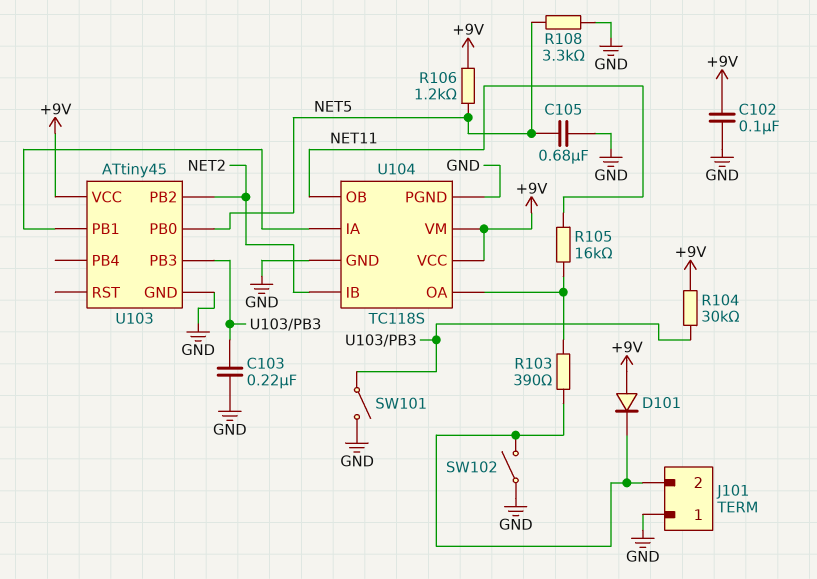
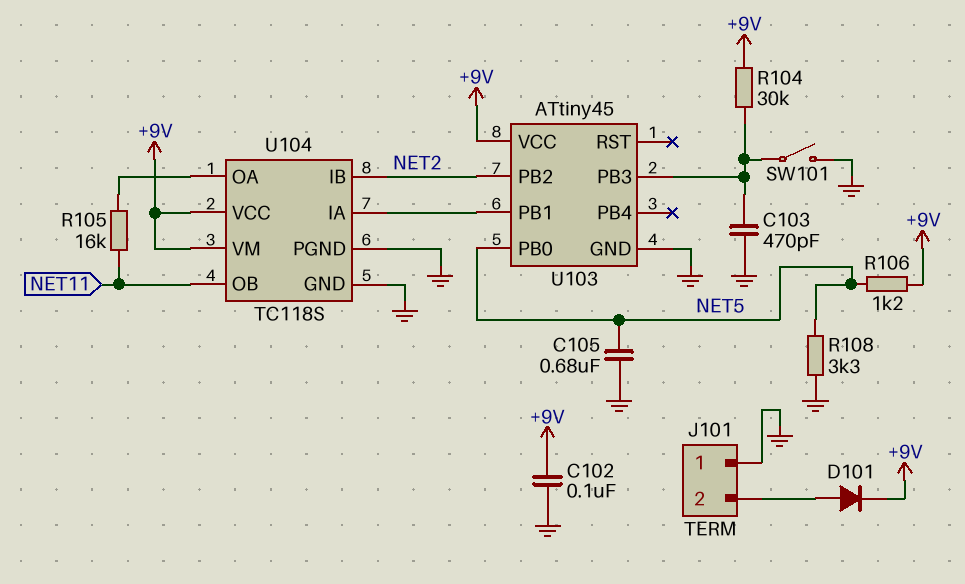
C103: 220nF (GND, U103/PB3) -> 470pF (GND, U103/PB3)
D101: diode (A +9V, K J101/2) -> diode (A J101/2, K +9V)
R103: 390 (J101/2, U104/OA) -> none
SW102: switch (GND, J101/2) -> none

